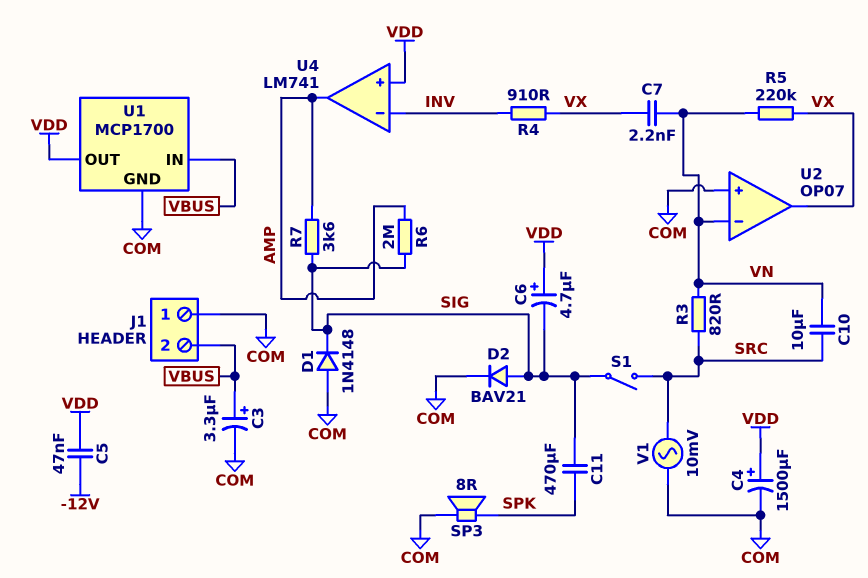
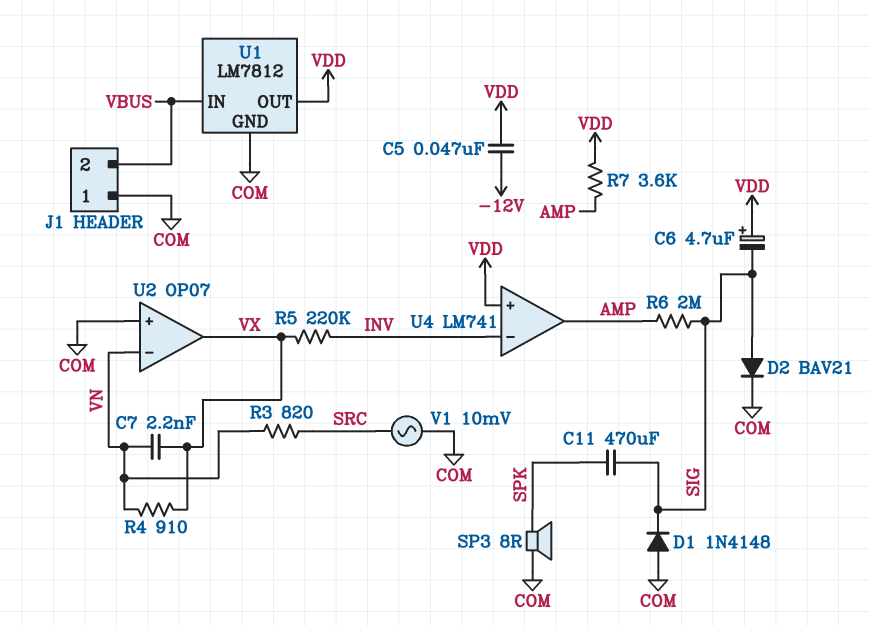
C3: 3.3uF (plus VBUS, minus COM) -> none
C4: 1500uF (plus VDD, minus COM) -> none
C10: 10uF (SRC, VN) -> none
R4: 910 (INV, VX) -> 910 (VN, VX)
R5: 220k (VN, VX) -> 220k (INV, VX)
R7: 3.6k (AMP, SIG) -> 3.6k (AMP, VDD)
S1: switch (SIG, SRC) -> none
U1: MCP1700 -> LM7812

